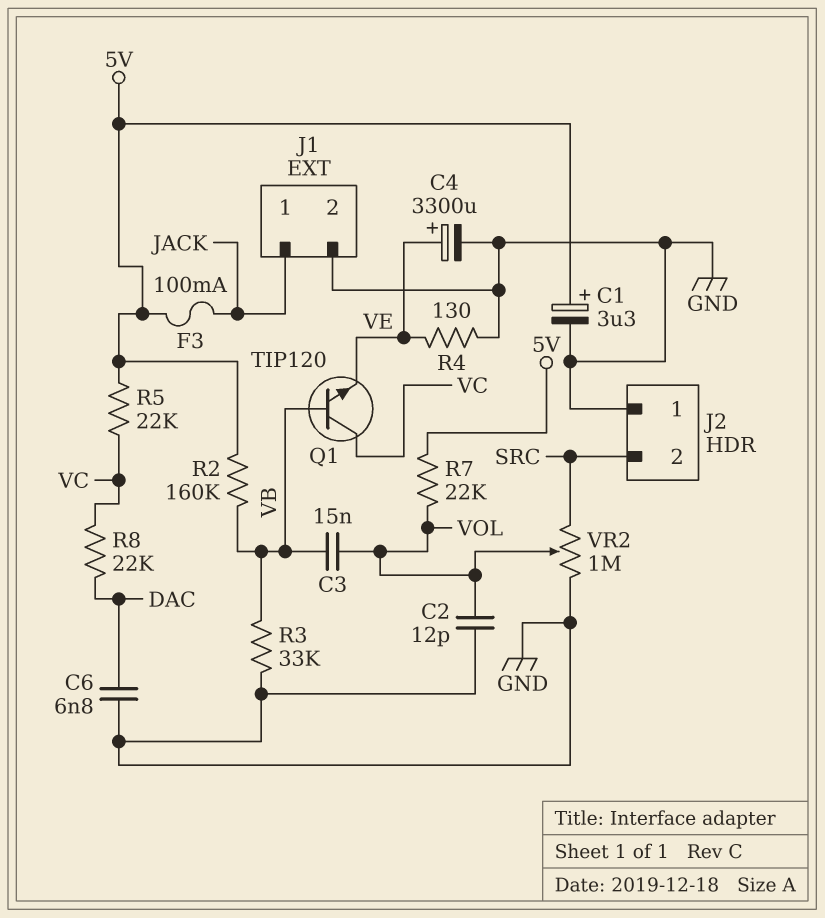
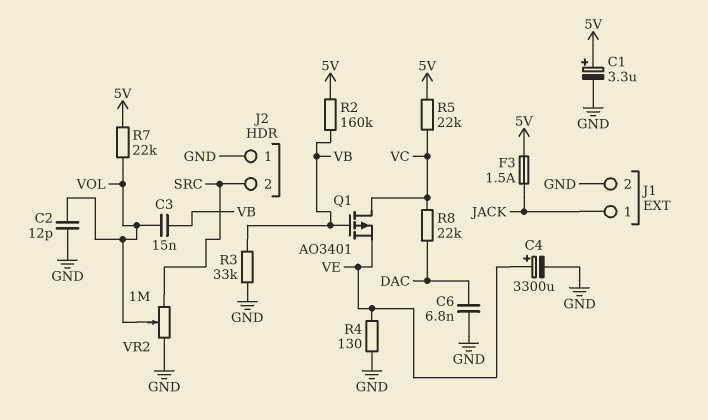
F3: 100mA (5V, JACK) -> 1.5A (5V, JACK)
Q1: NPN TIP120 (B VB, C VC, E VE) -> PMOS AO3401 (G VB, D VC, S VE)

